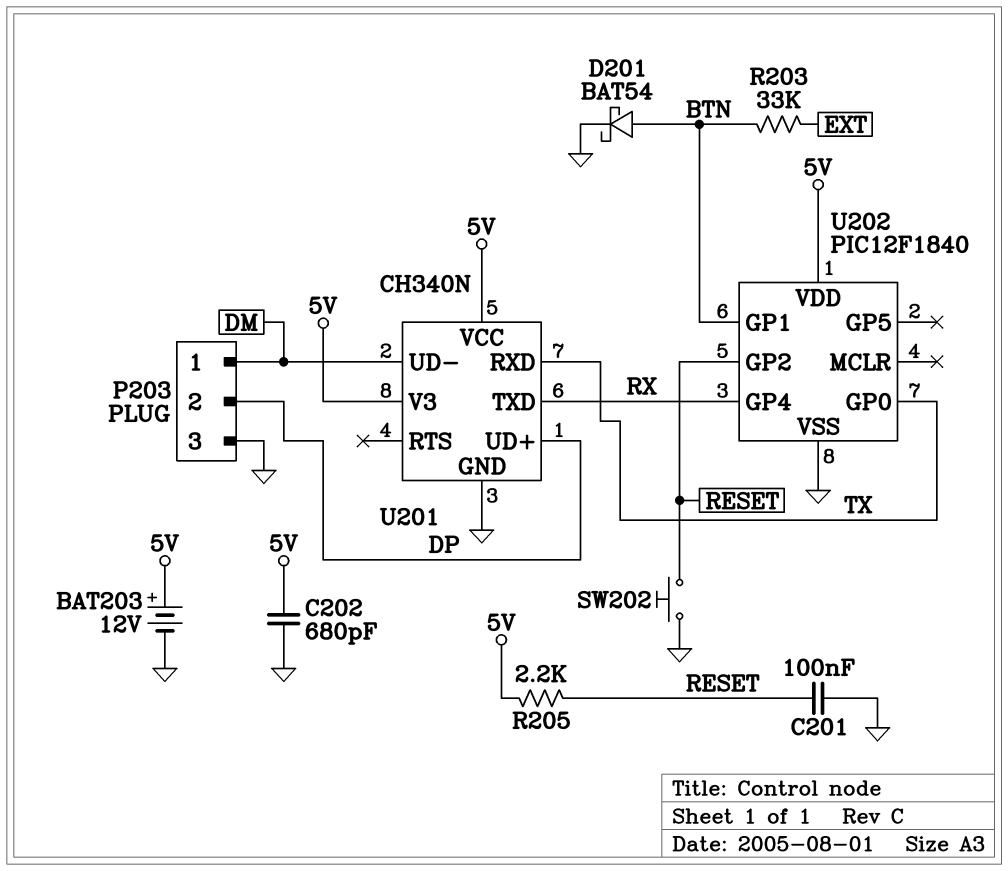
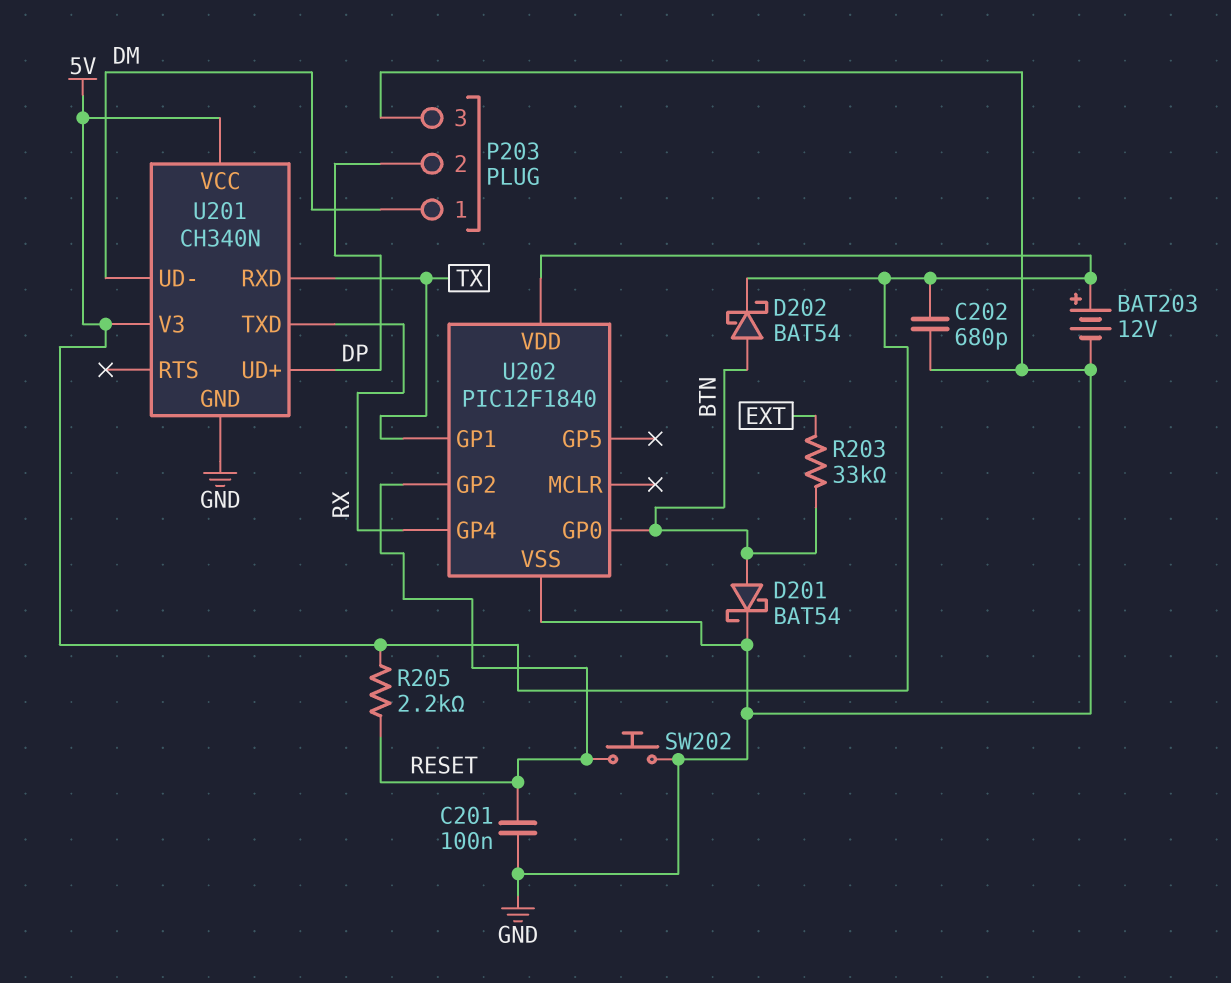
D202: none -> schottky BAT54 (A BTN, K 5V)
U202 pin GP0: TX -> BTN
U202 pin GP1: BTN -> TX

